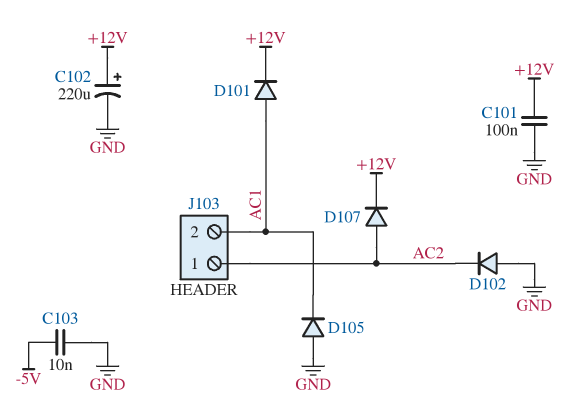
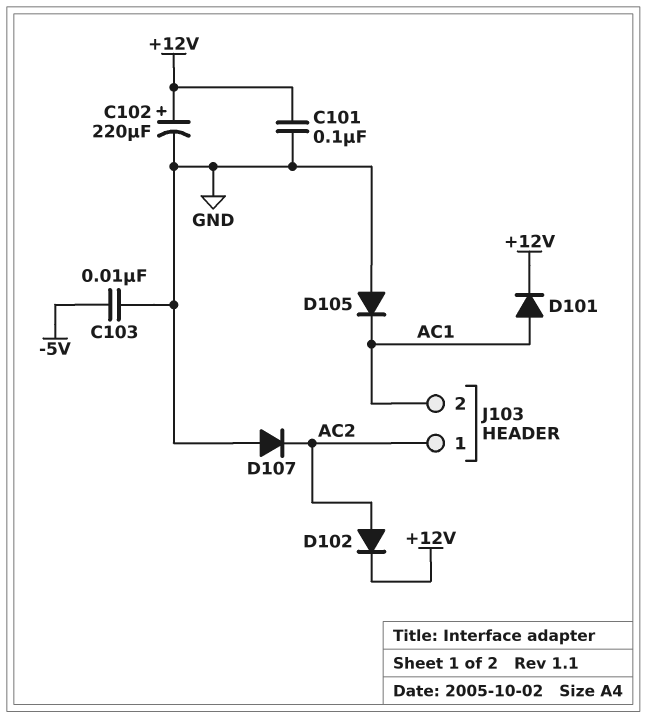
D102: diode (A GND, K AC2) -> diode (A AC2, K +12V)
D107: diode (A AC2, K +12V) -> diode (A GND, K AC2)

